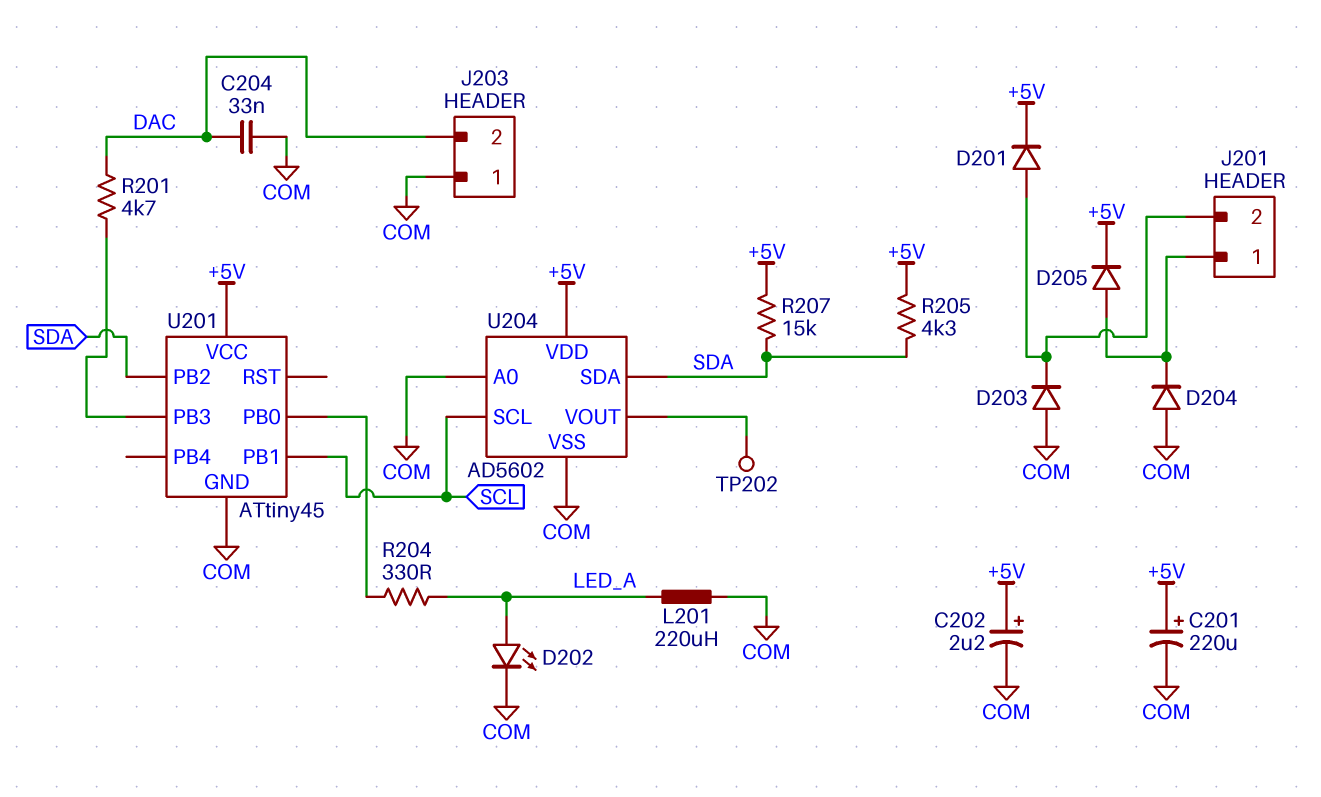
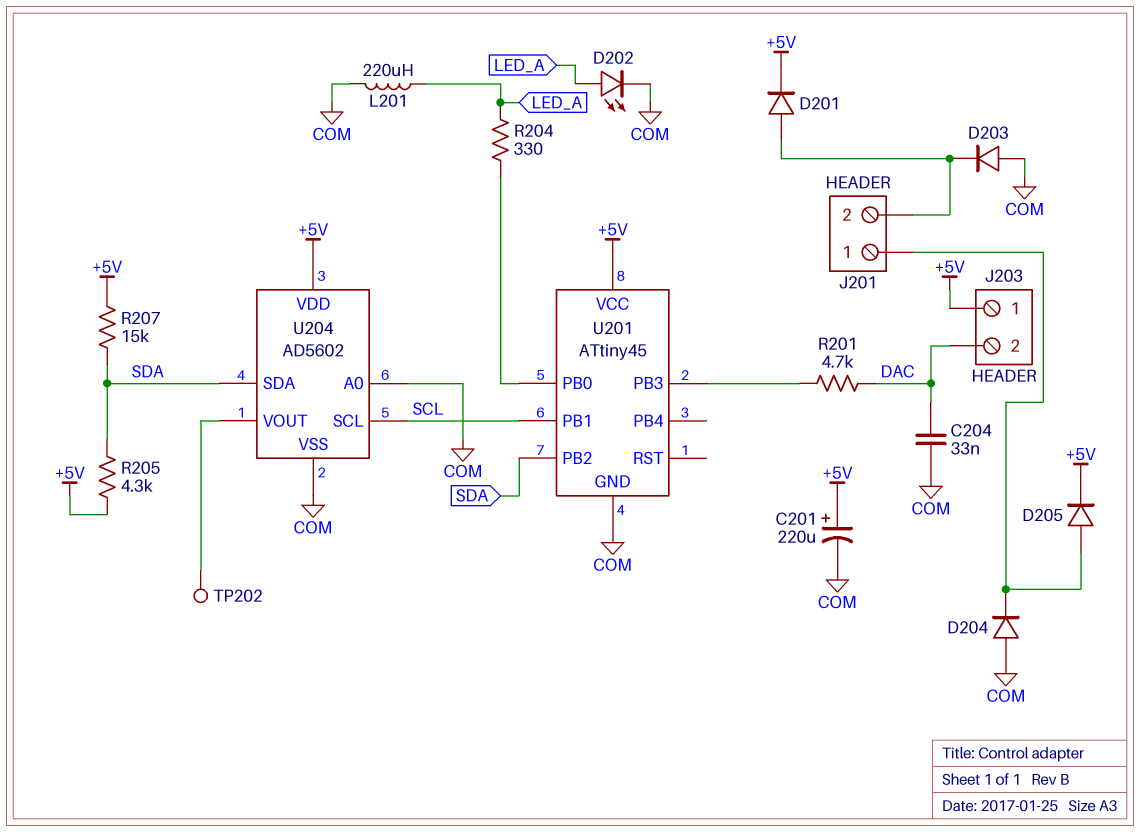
C202: 2.2uF (plus +5V, minus COM) -> none
J203 pin 1: COM -> +5V

